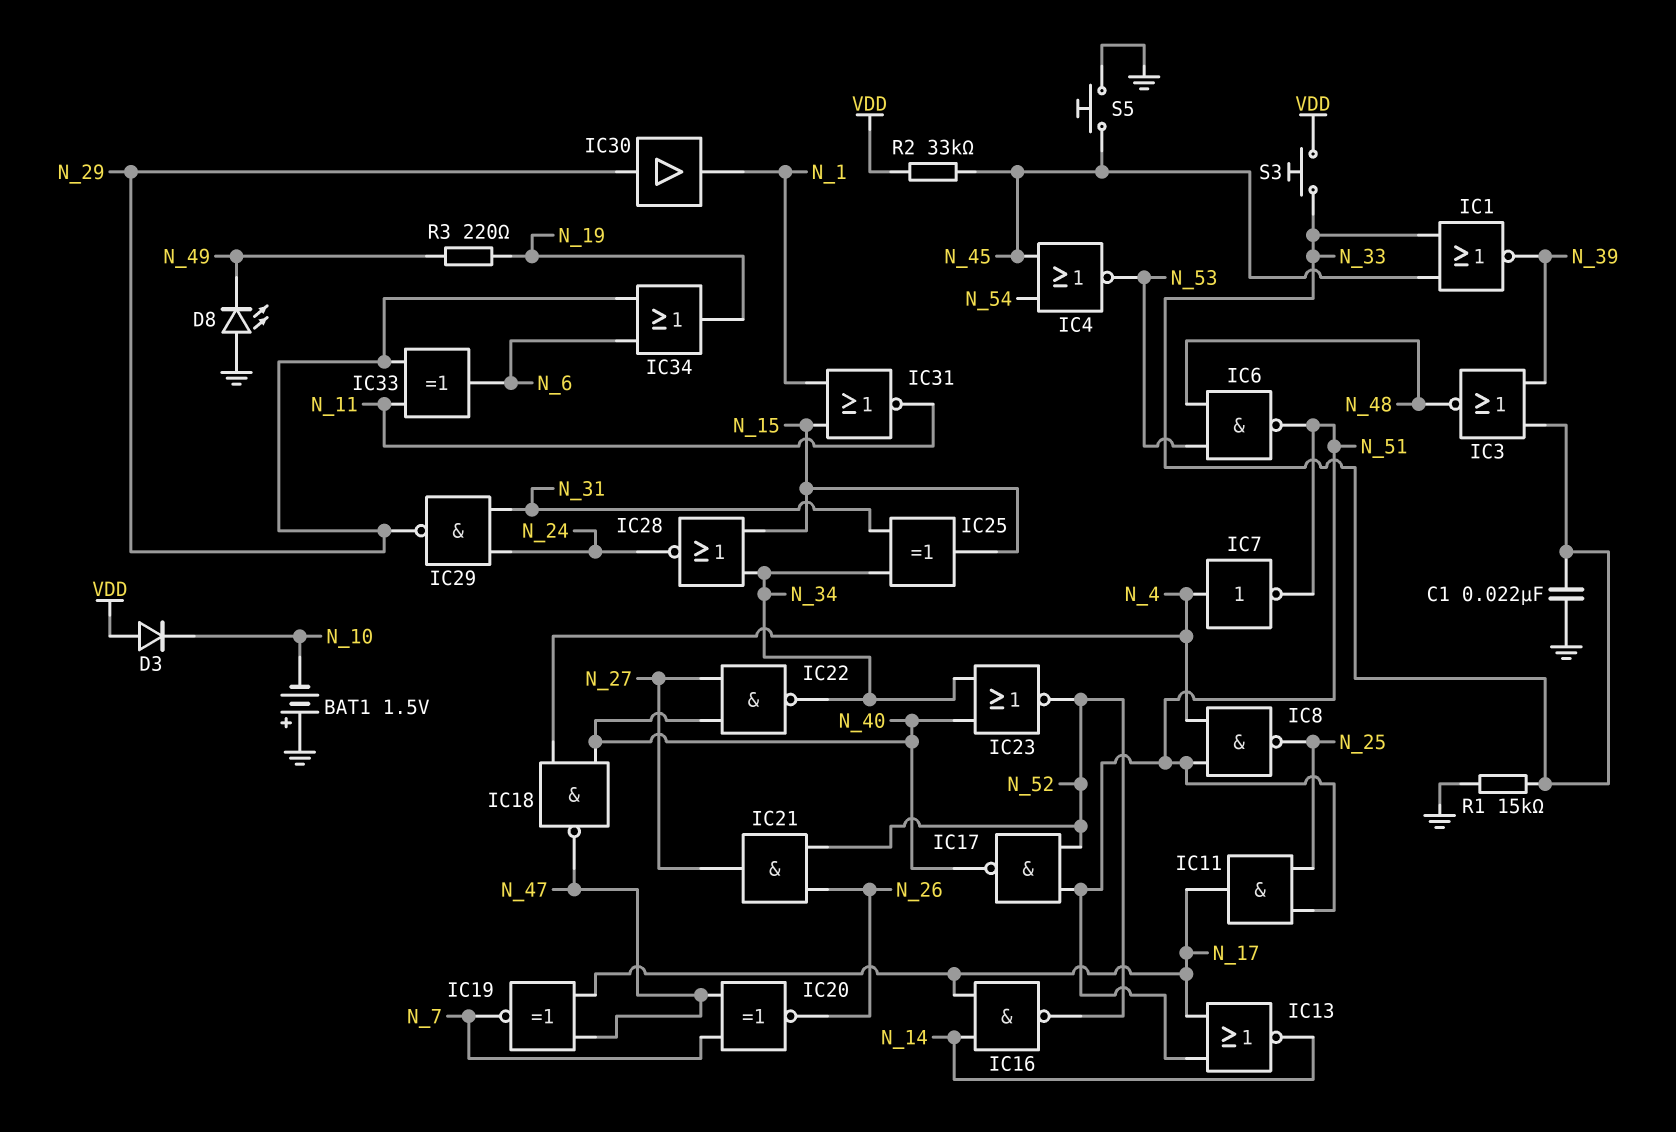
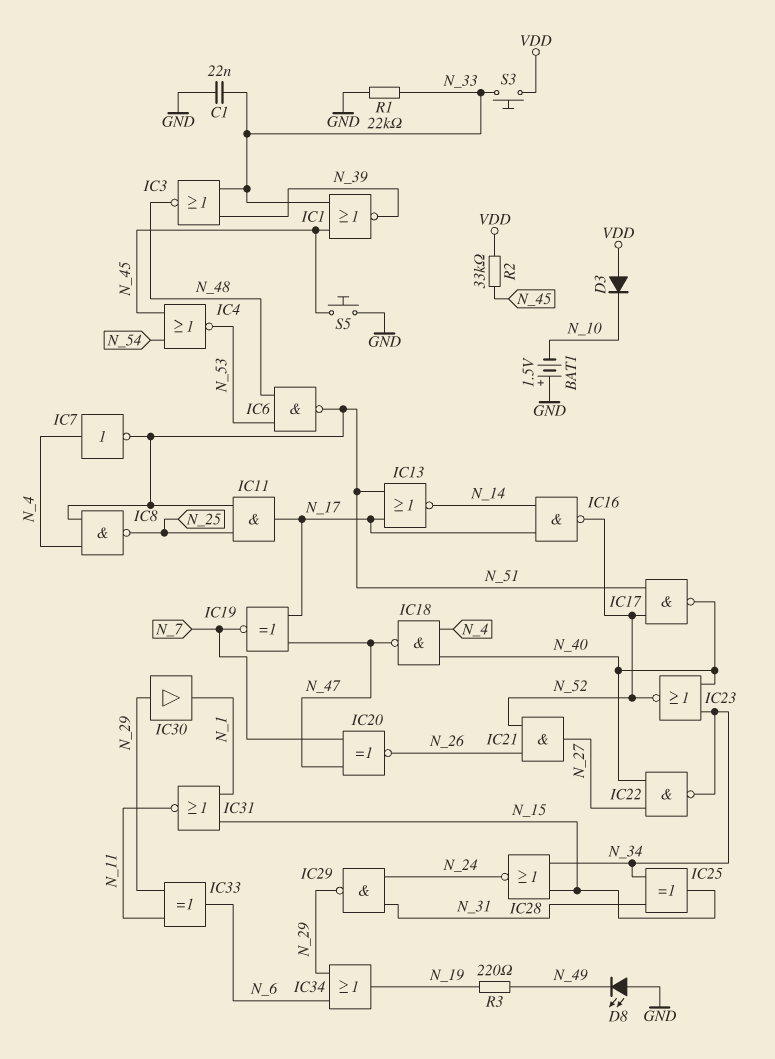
R1: 15k (GND, N_33) -> 22k (GND, N_33)

